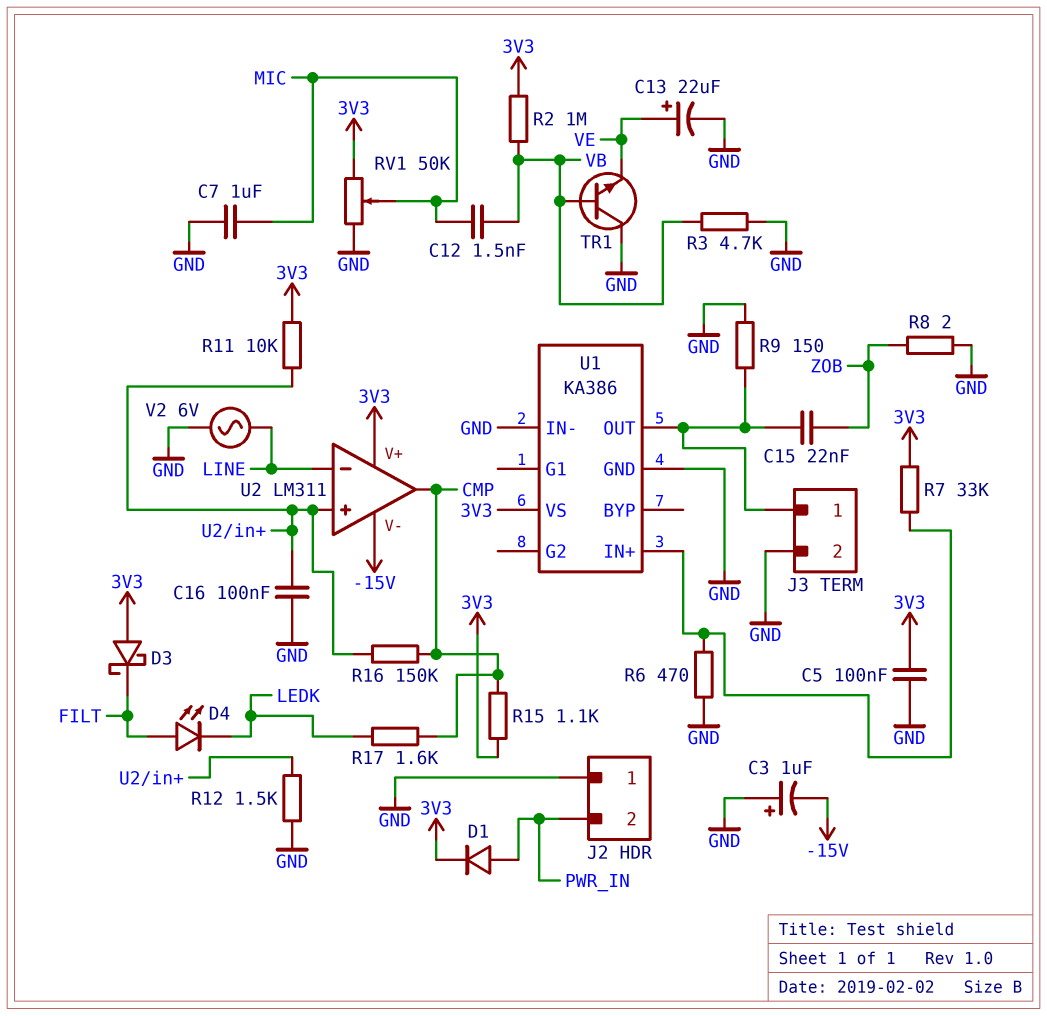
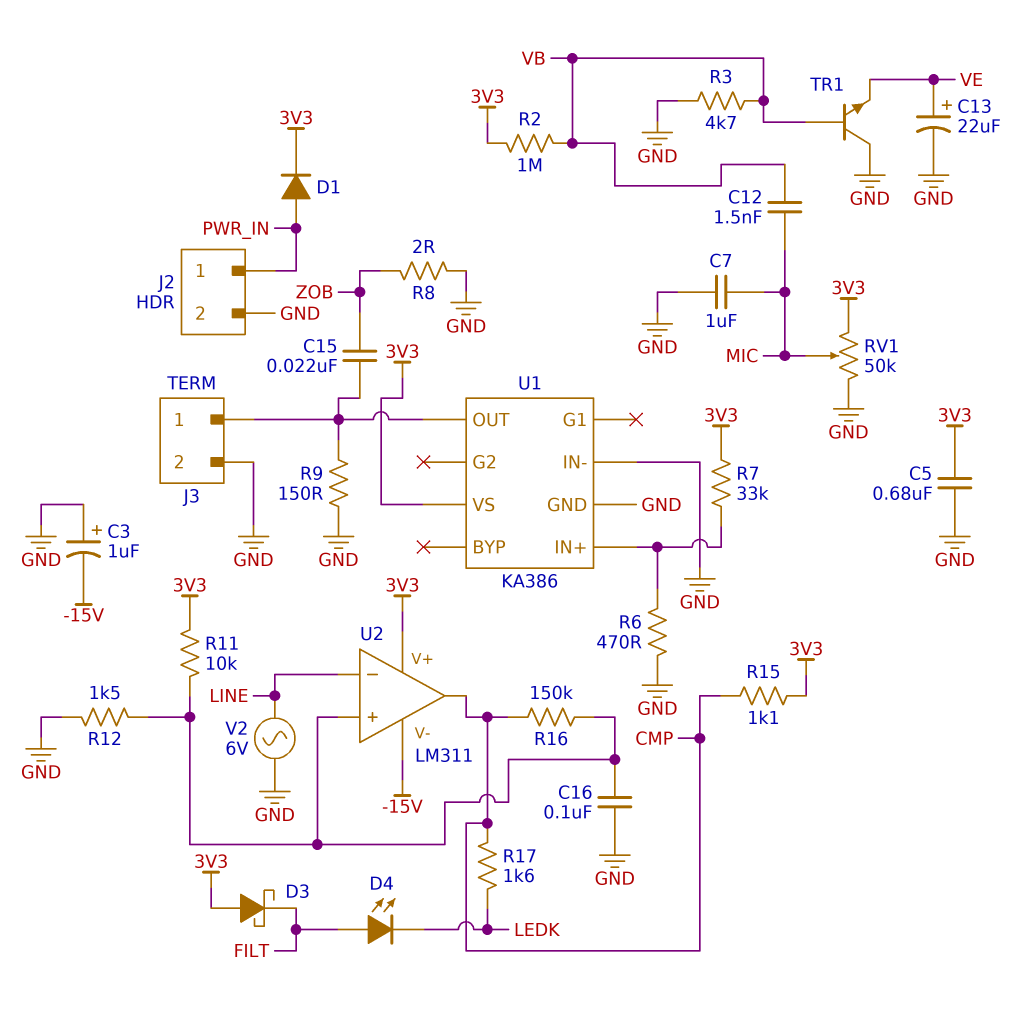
C5: 100nF (3V3, GND) -> 680nF (3V3, GND)
J2 pin 1: GND -> PWR_IN
J2 pin 2: PWR_IN -> GND

